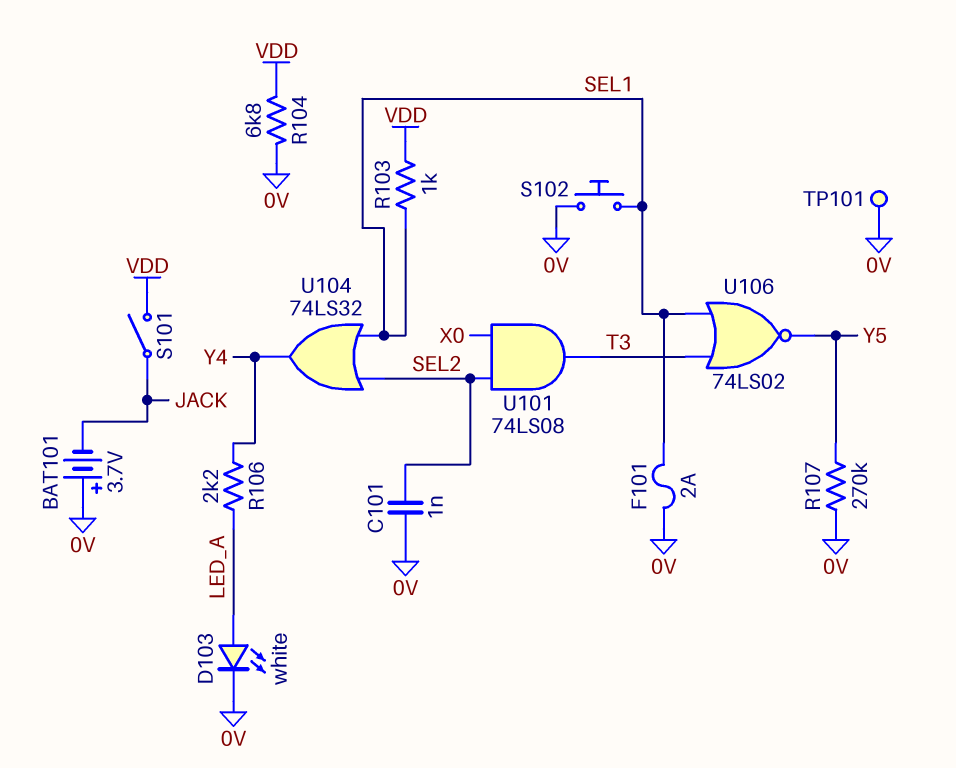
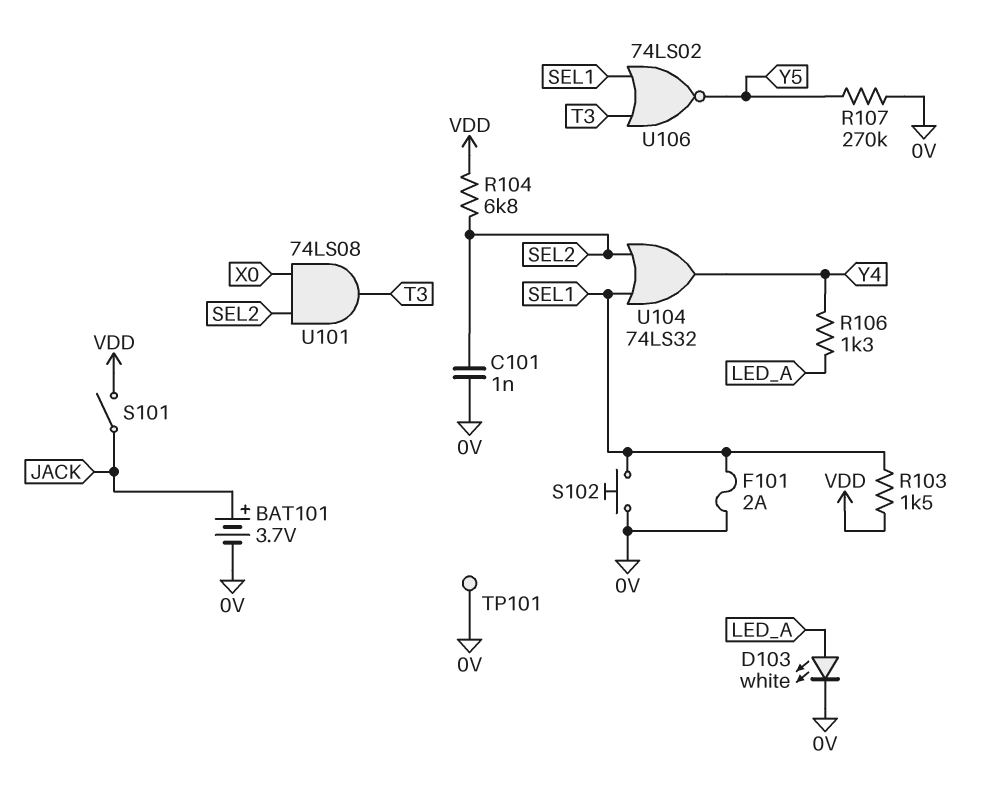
BAT101: 3.7V (plus 0V, minus JACK) -> 3.7V (plus JACK, minus 0V)
R103: 1k (SEL1, VDD) -> 1.5k (SEL1, VDD)
R104: 6.8k (0V, VDD) -> 6.8k (SEL2, VDD)
R106: 2.2k (LED_A, Y4) -> 1.3k (LED_A, Y4)

